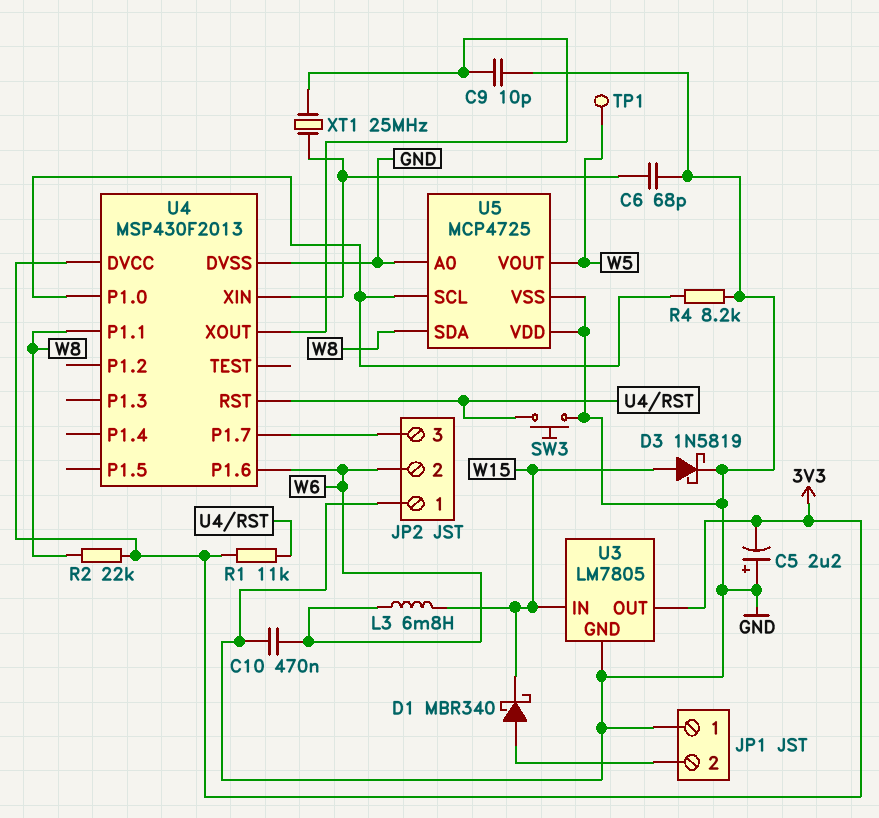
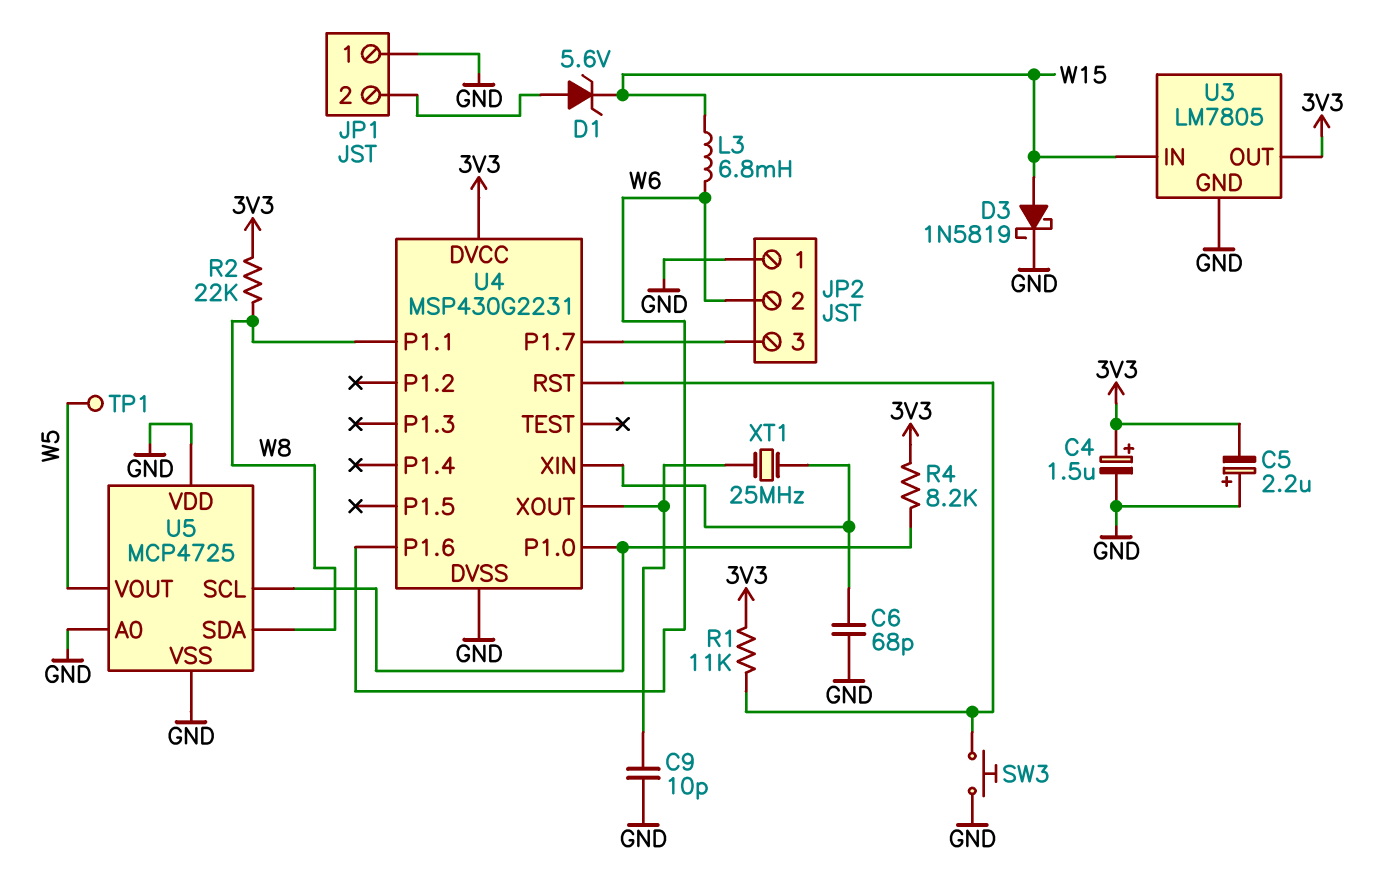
C4: none -> 1.5uF (plus 3V3, minus GND)
C10: 470nF (GND, W6) -> none
D1: schottky MBR340 (A JP1/2, K W15) -> zener 5.6V (A JP1/2, K W15)
R4: 8.2k (GND, U4/P1.0) -> 8.2k (3V3, U4/P1.0)
U4: MSP430F2013 -> MSP430G2231

